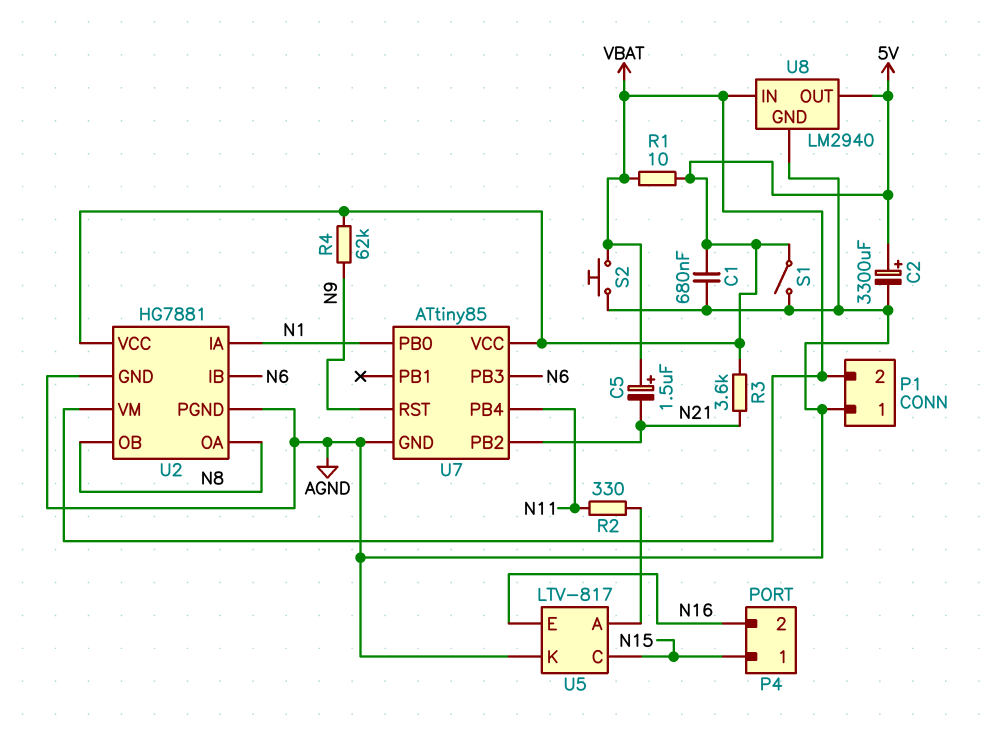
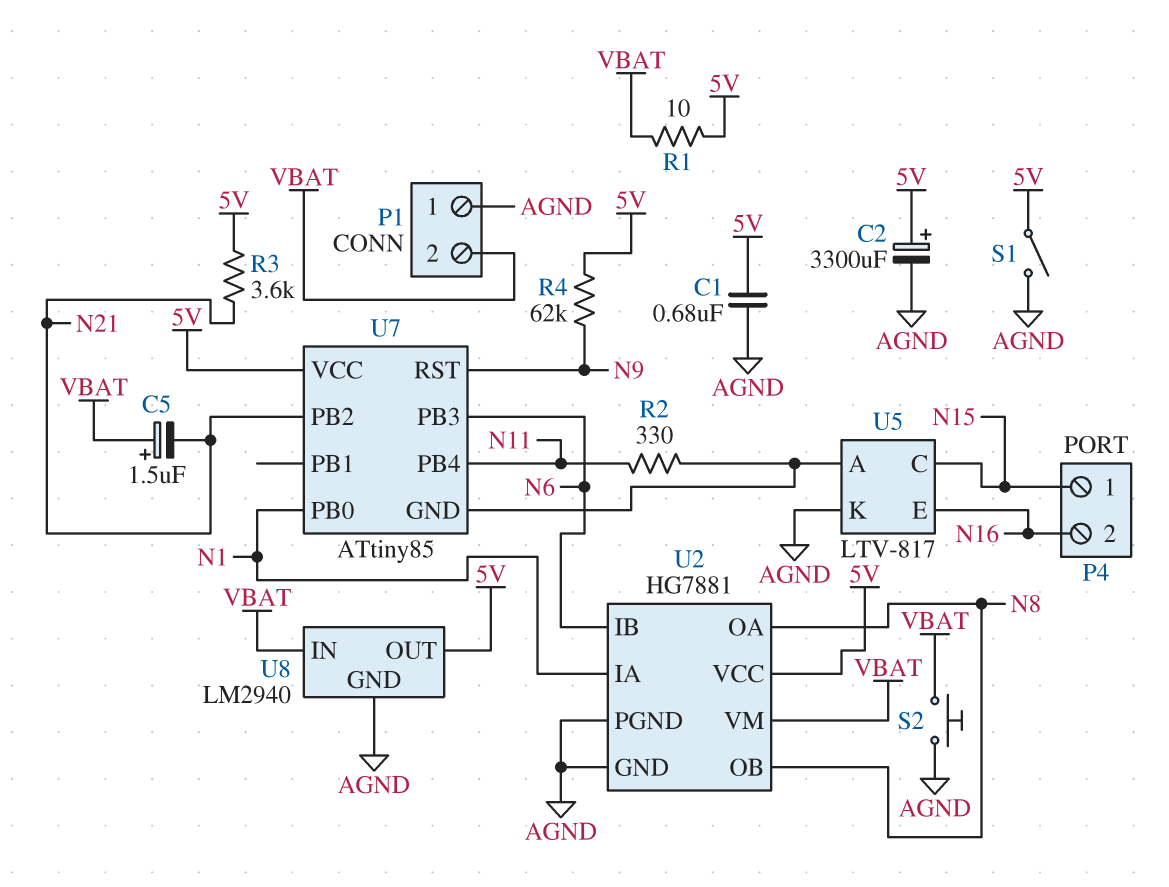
U7 pin GND: AGND -> U5/A

